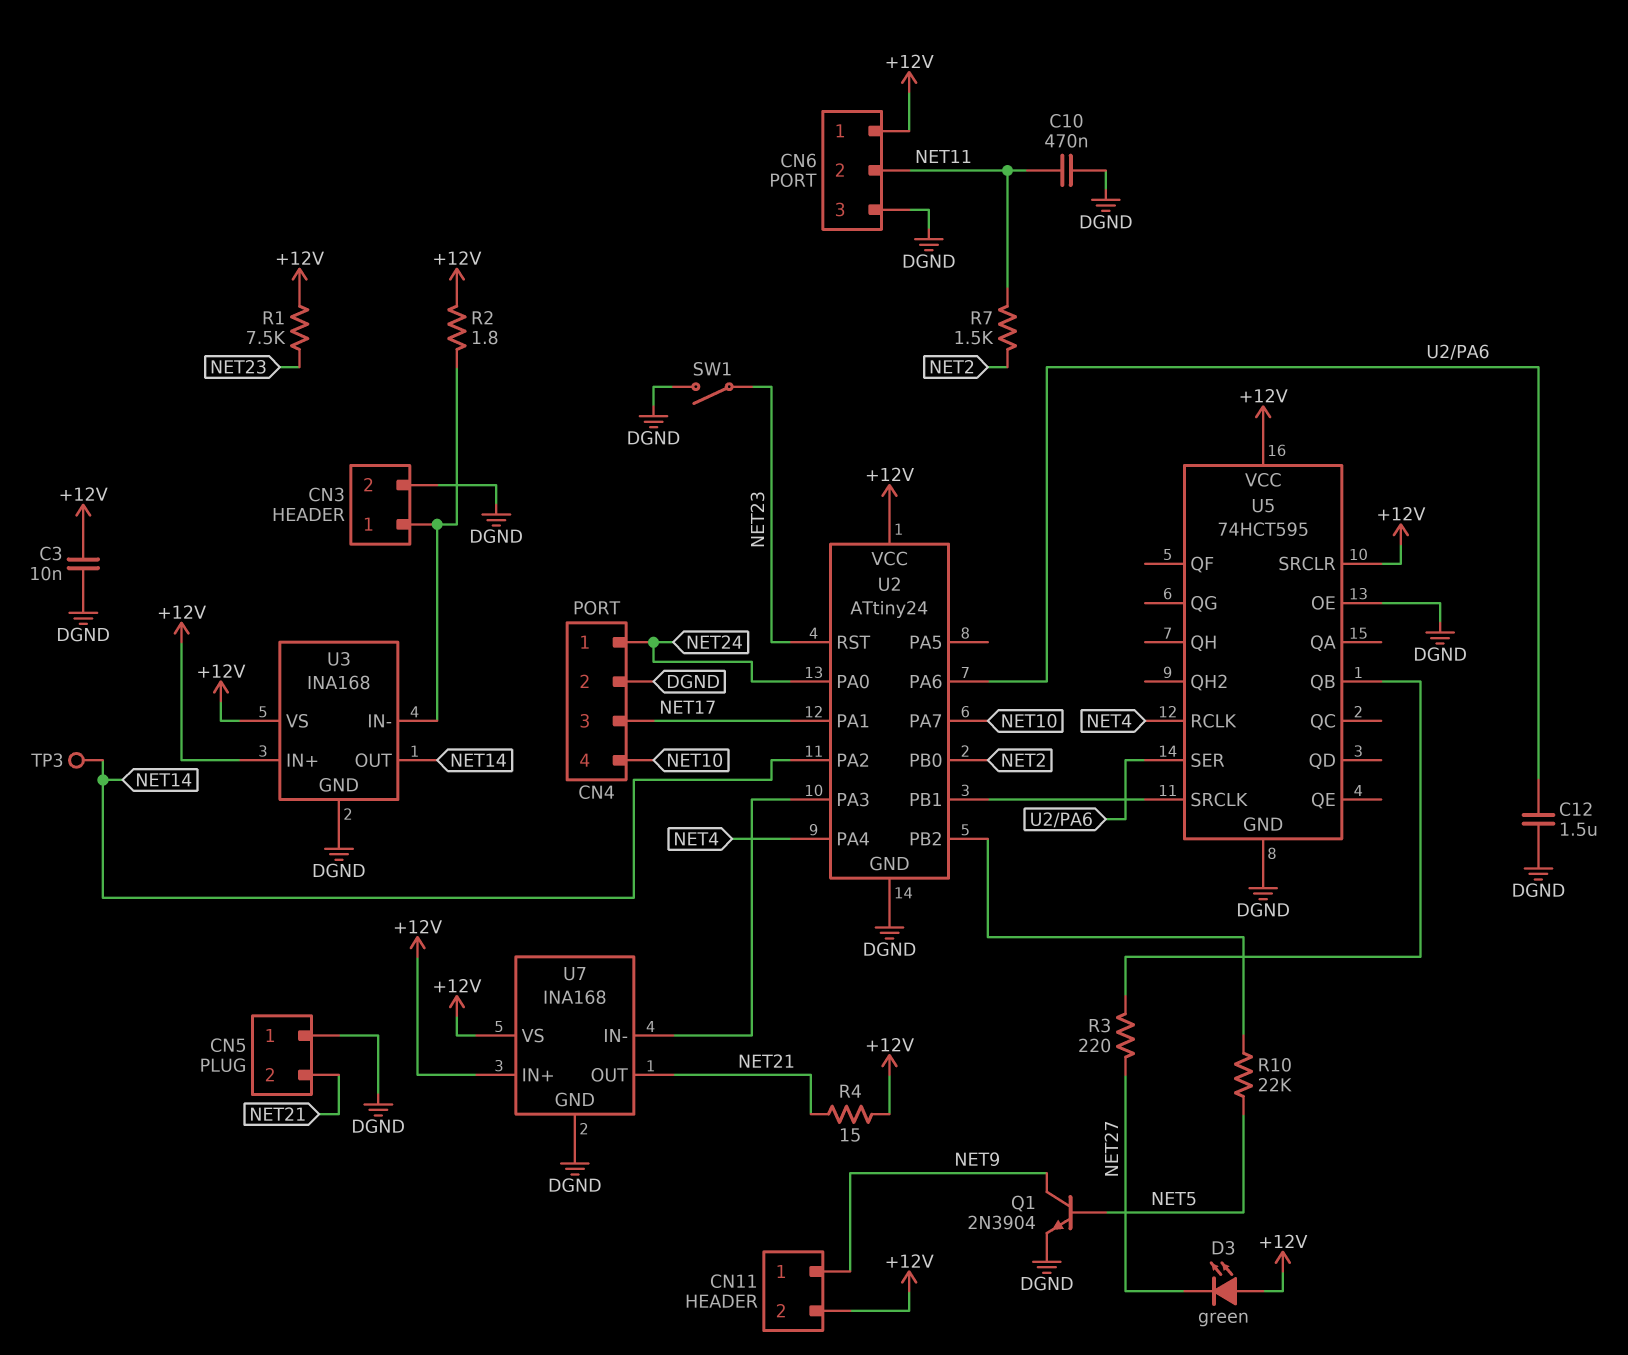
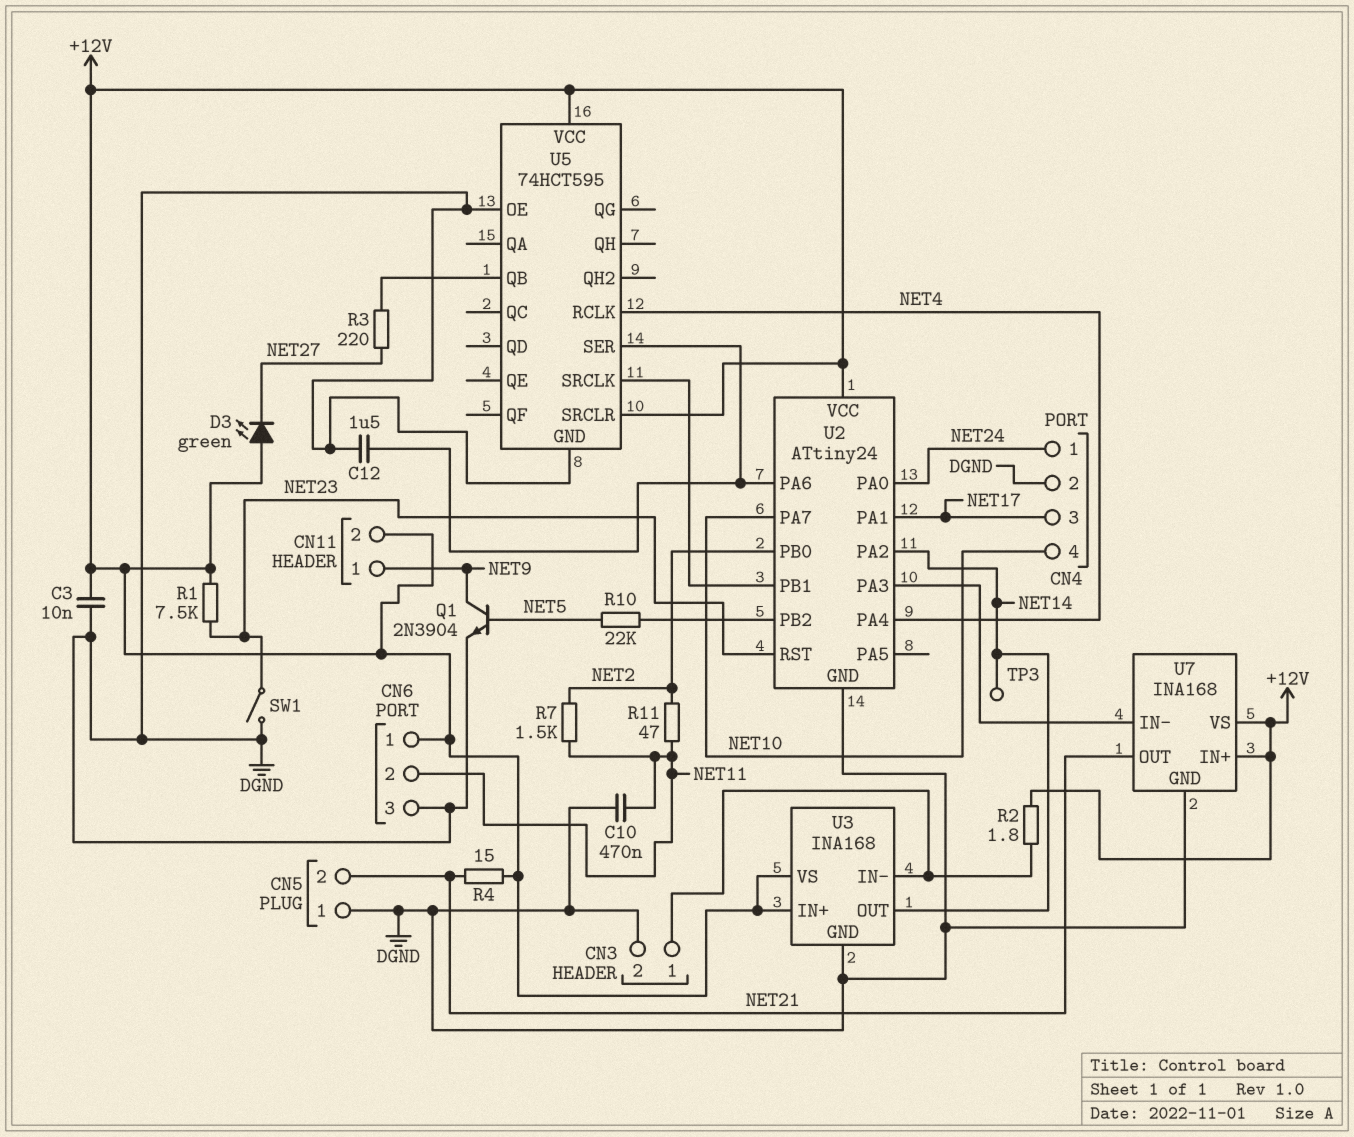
R11: none -> 47 (NET2, NET11)

